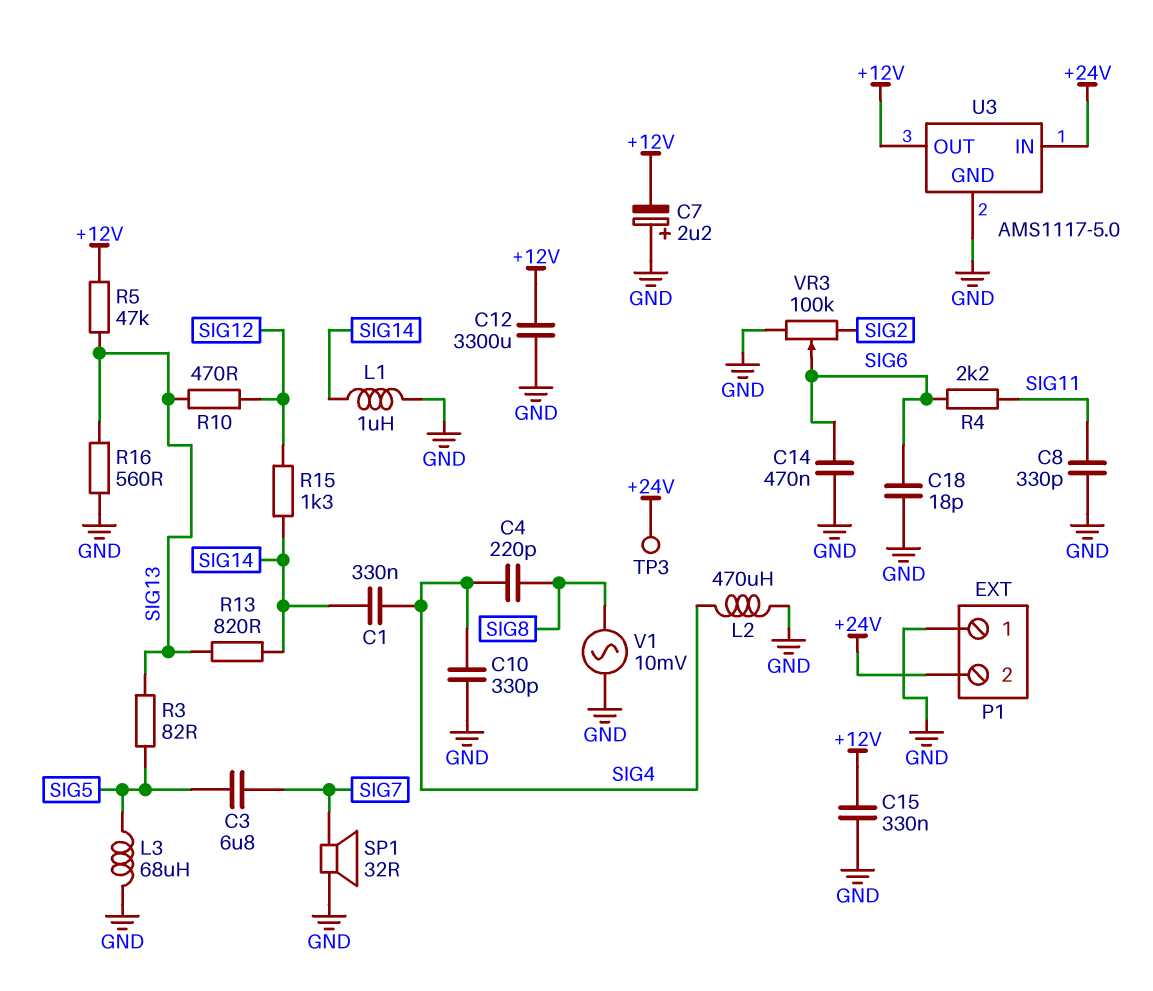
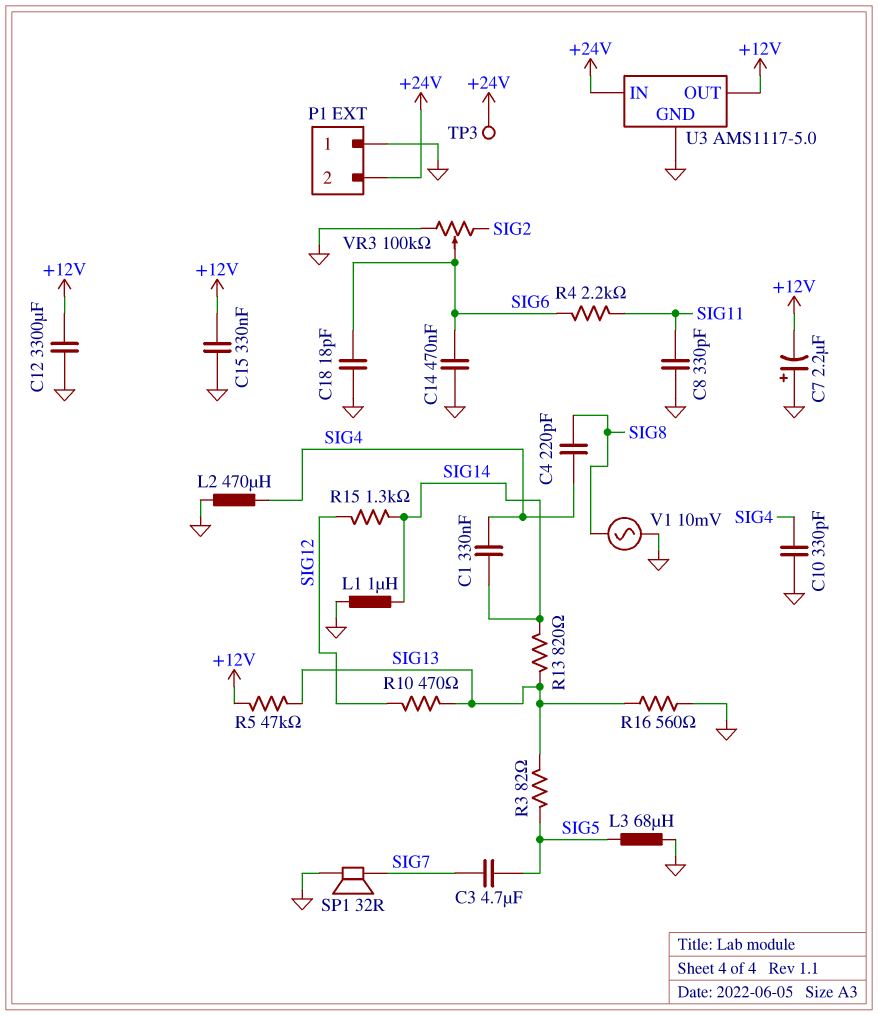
C3: 6.8uF (SIG5, SIG7) -> 4.7uF (SIG5, SIG7)

